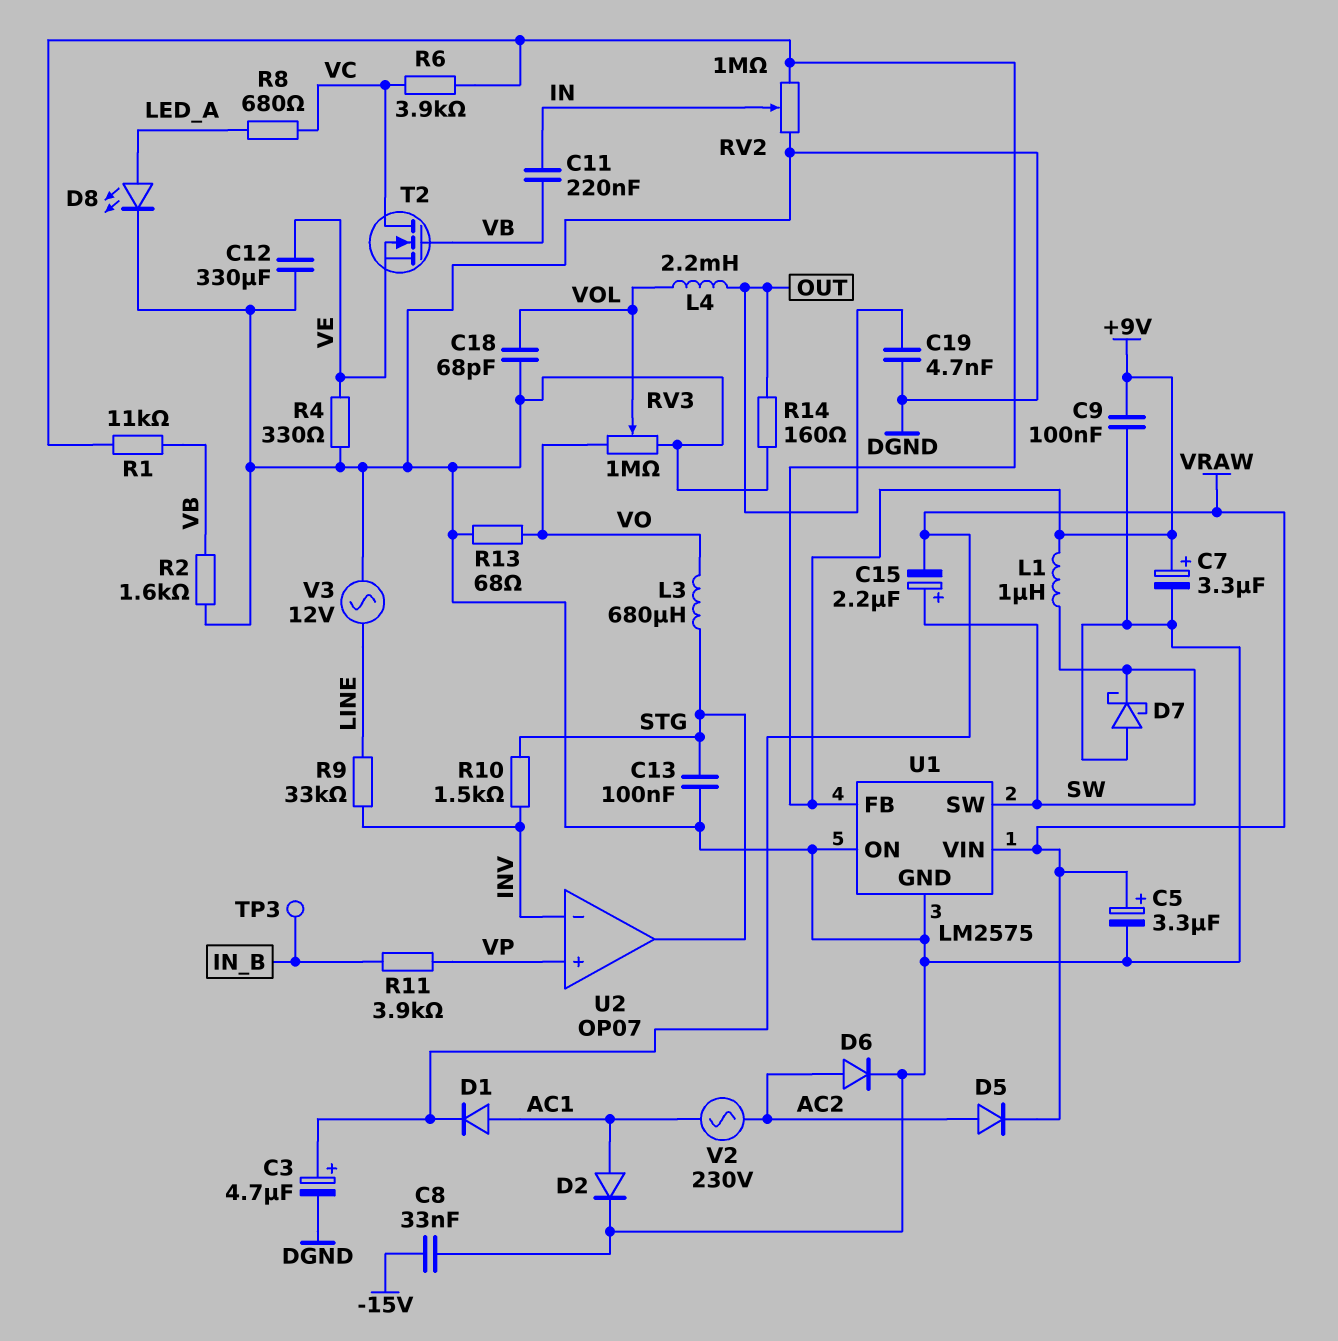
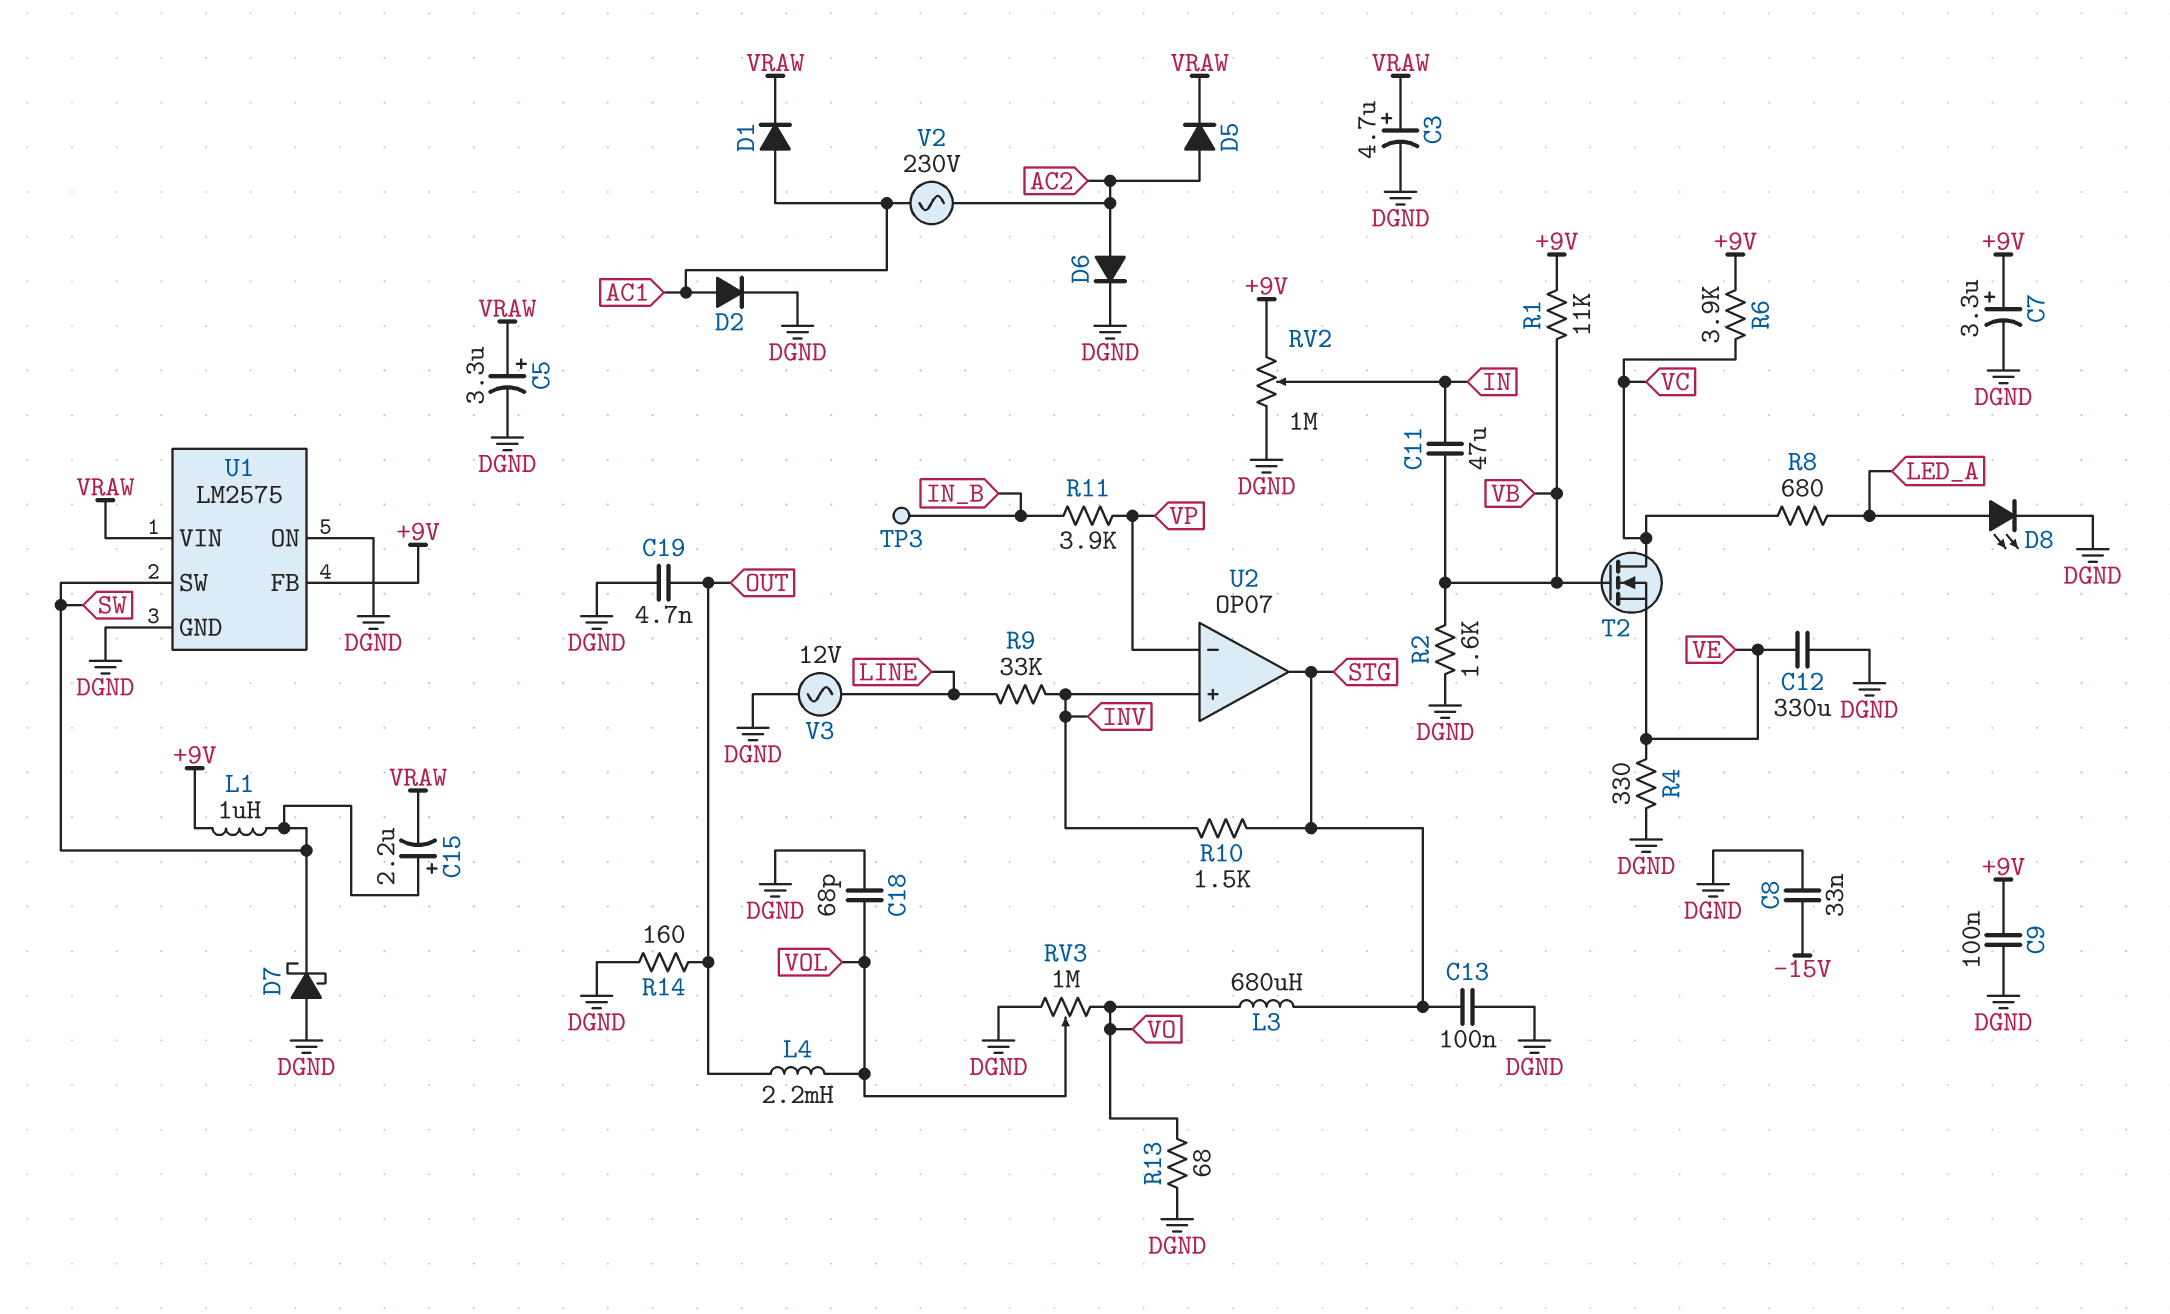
C11: 220nF (IN, VB) -> 47uF (IN, VB)
U2 pin in+: VP -> INV
U2 pin in-: INV -> VP

